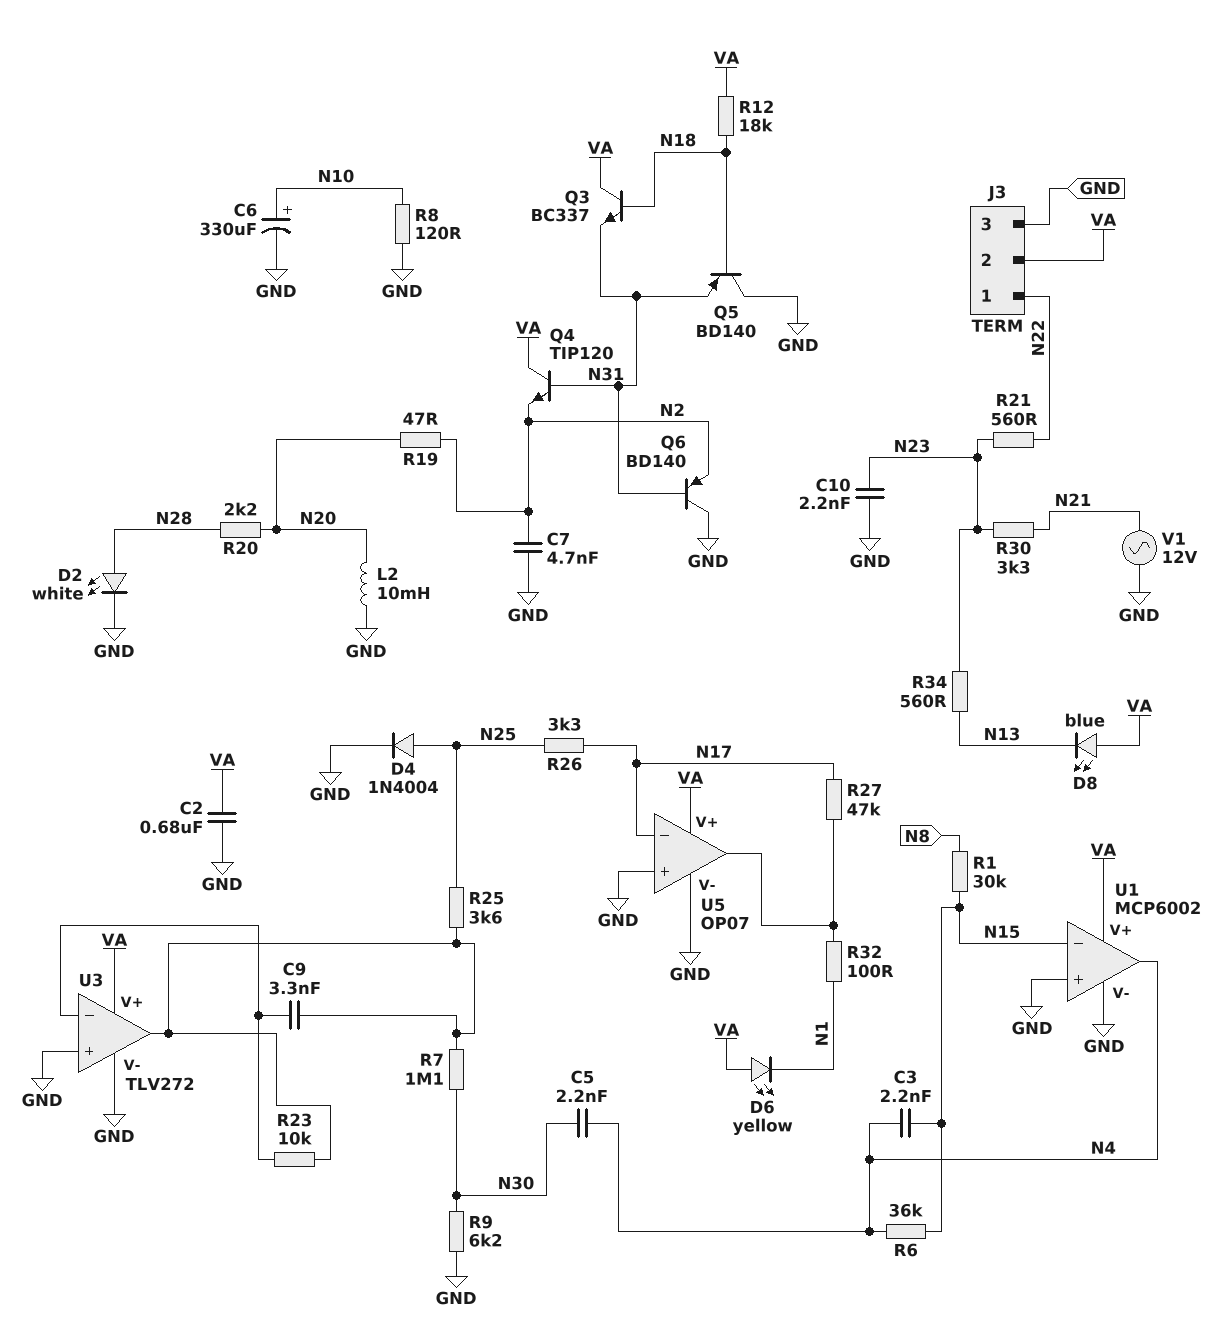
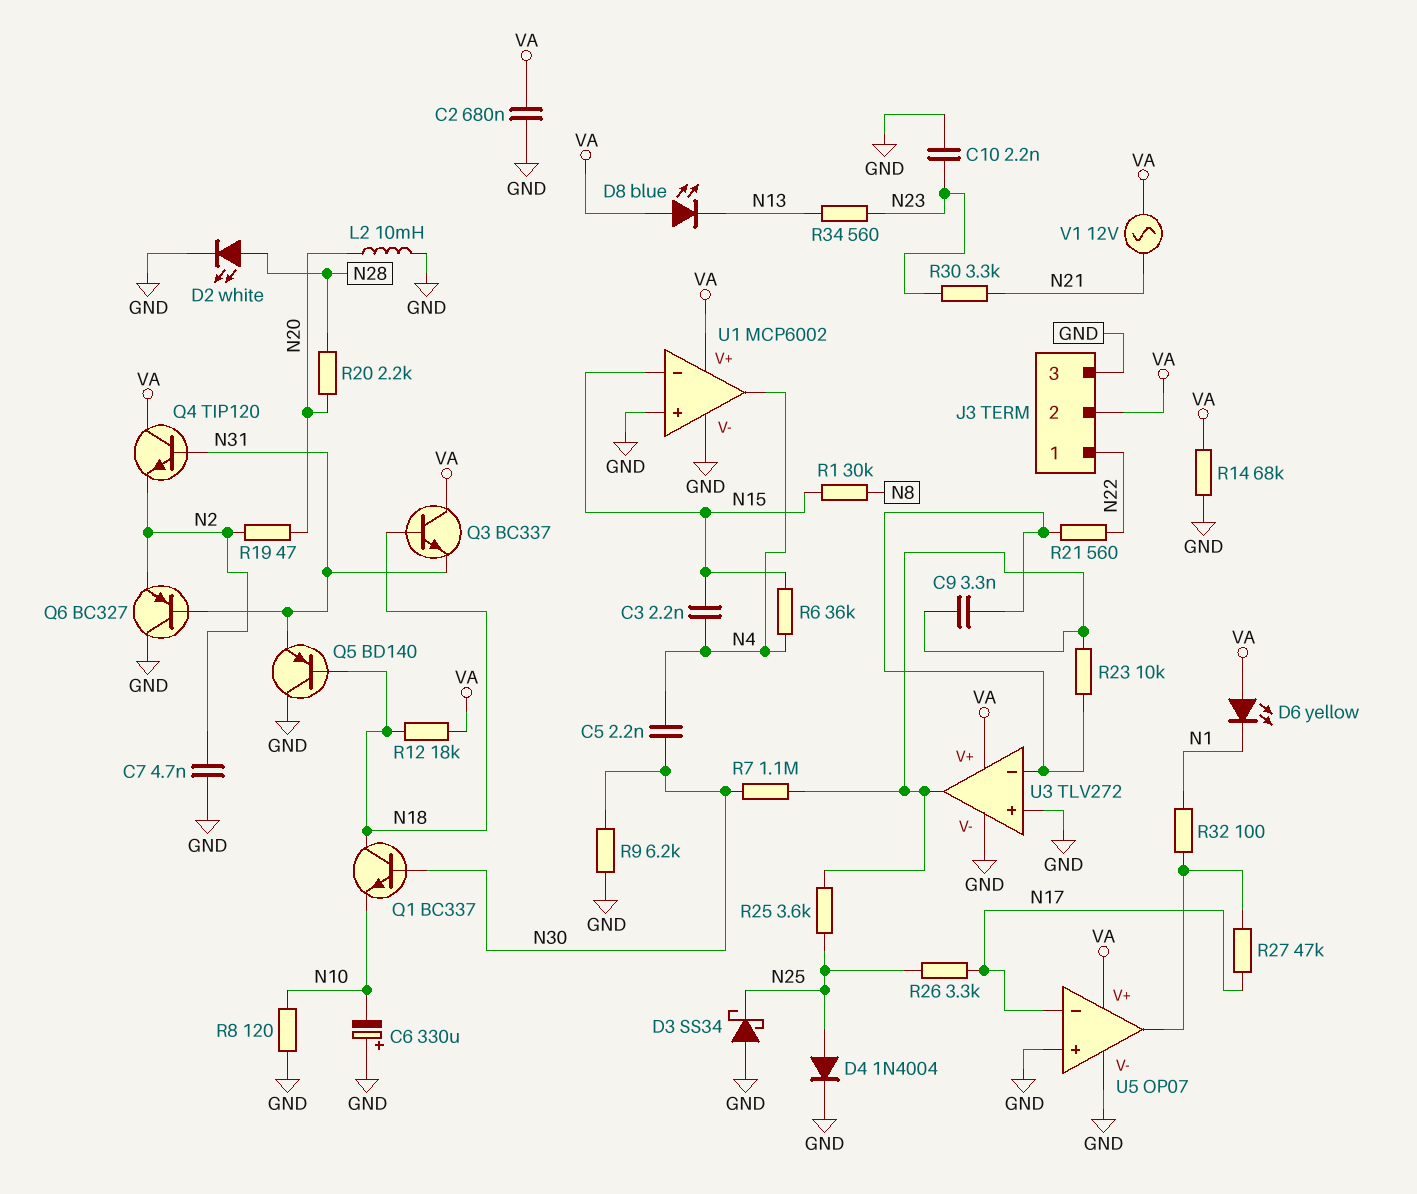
C6: 330uF (plus N10, minus GND) -> 330uF (plus GND, minus N10)
D3: none -> schottky SS34 (A GND, K N25)
Q1: none -> NPN BC337 (B N30, C N18, E N10)
Q6: PNP BD140 (B N31, C GND, E N2) -> PNP BC327 (B N31, C GND, E N2)
R14: none -> 68k (GND, VA)
R21: 560 (N22, N23) -> 560 (N22, U3/in-)
V1: AC 12V (GND, N21) -> AC 12V (N21, VA)

